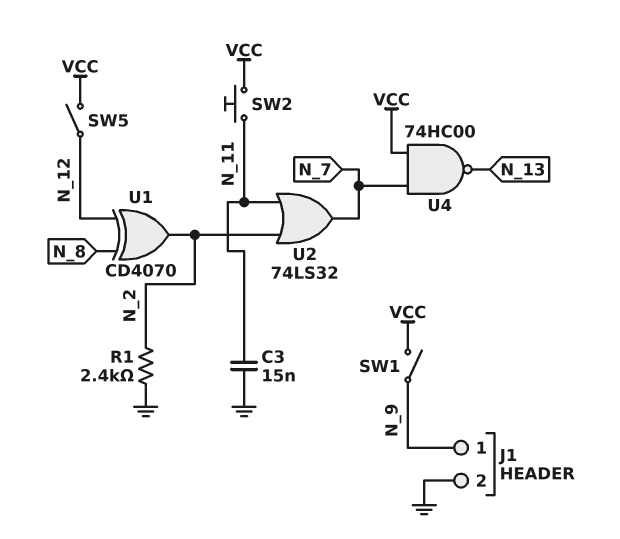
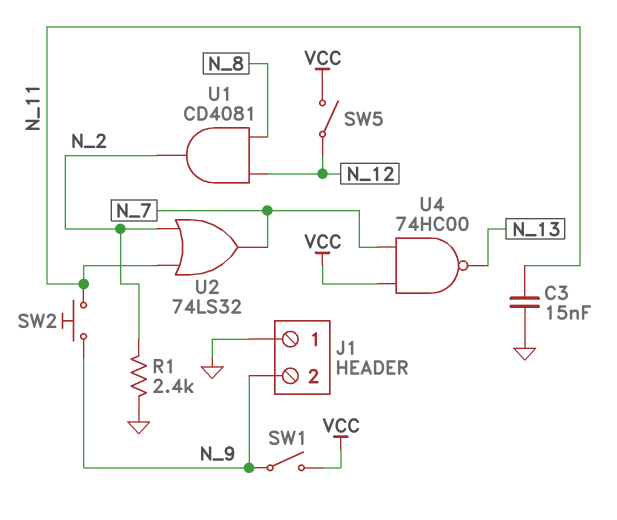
J1 pin 1: N_9 -> GND
J1 pin 2: GND -> N_9
SW2: button (N_11, VCC) -> button (N_9, N_11)
U1: XOR CD4070 (in N_8, in N_12, out N_2) -> AND CD4081 (in N_8, in N_12, out N_2)

